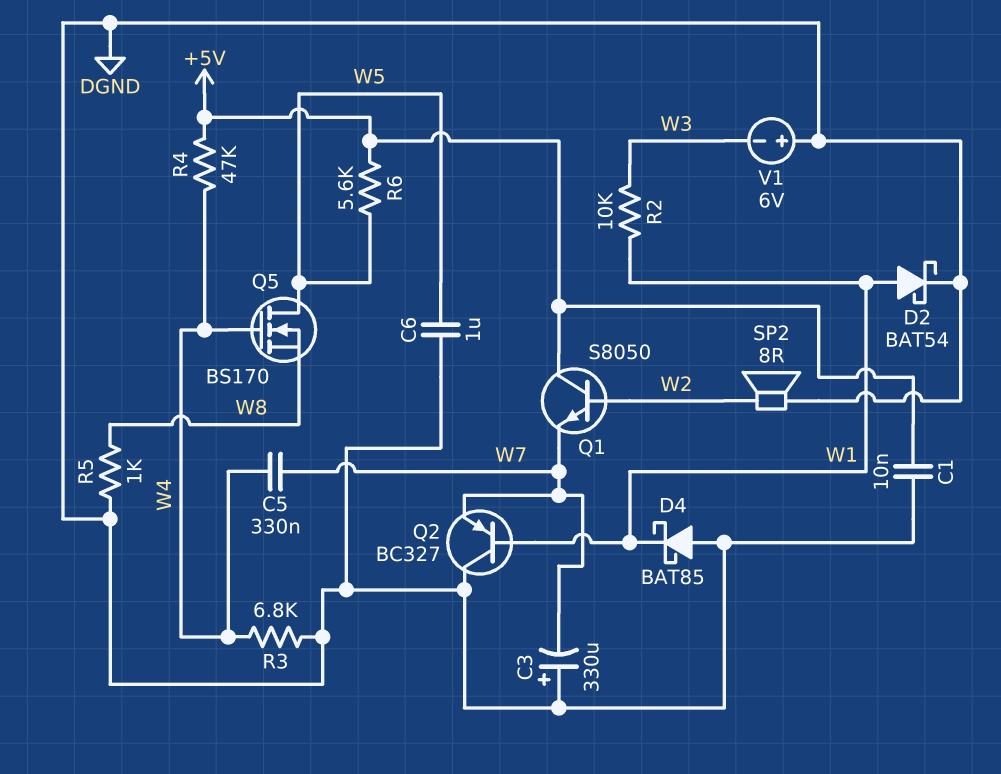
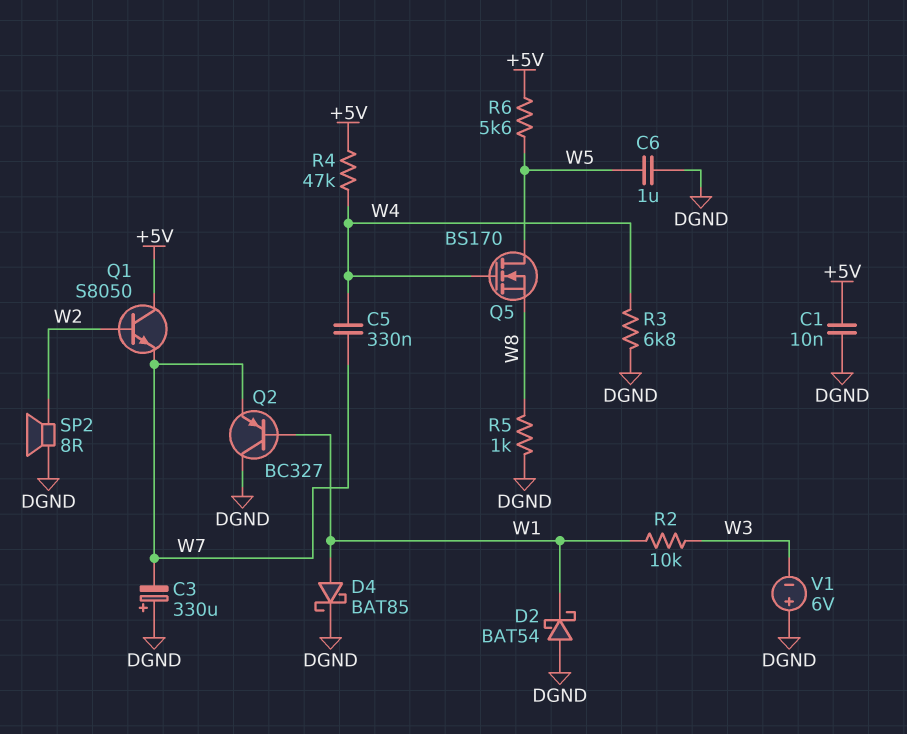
D2: schottky BAT54 (A W1, K DGND) -> schottky BAT54 (A DGND, K W1)
D4: schottky BAT85 (A DGND, K W1) -> schottky BAT85 (A W1, K DGND)

